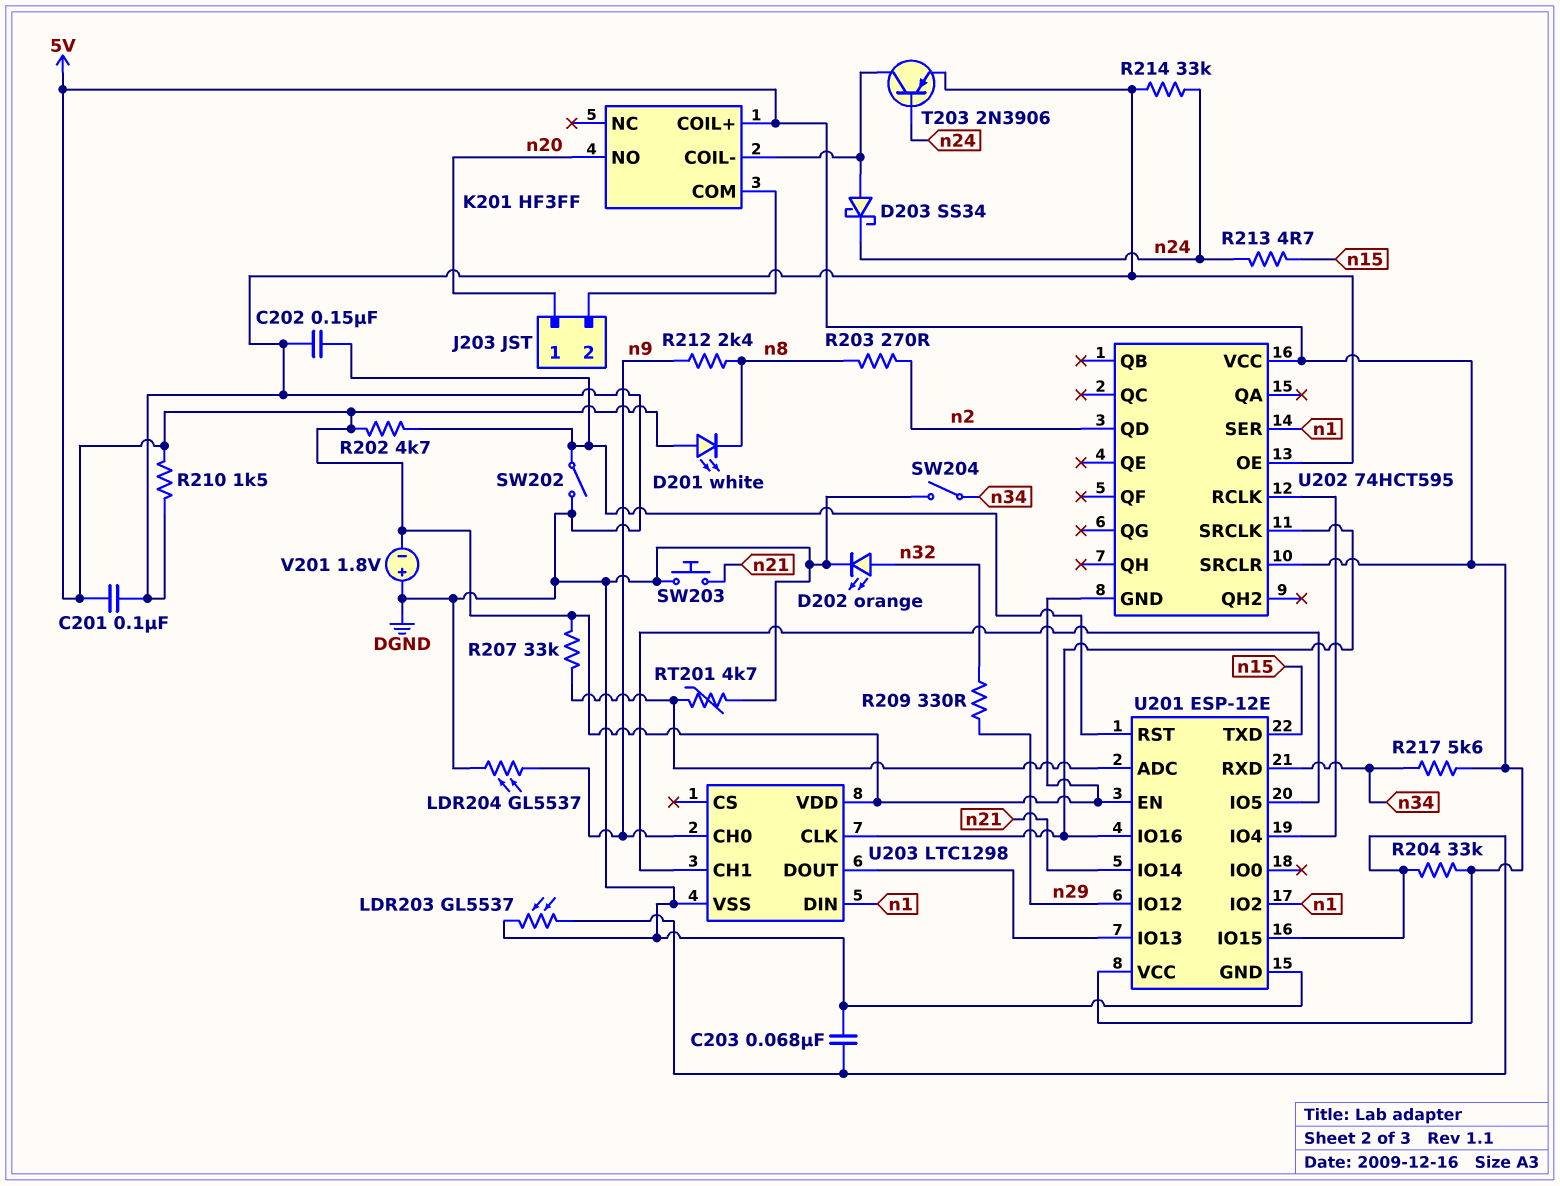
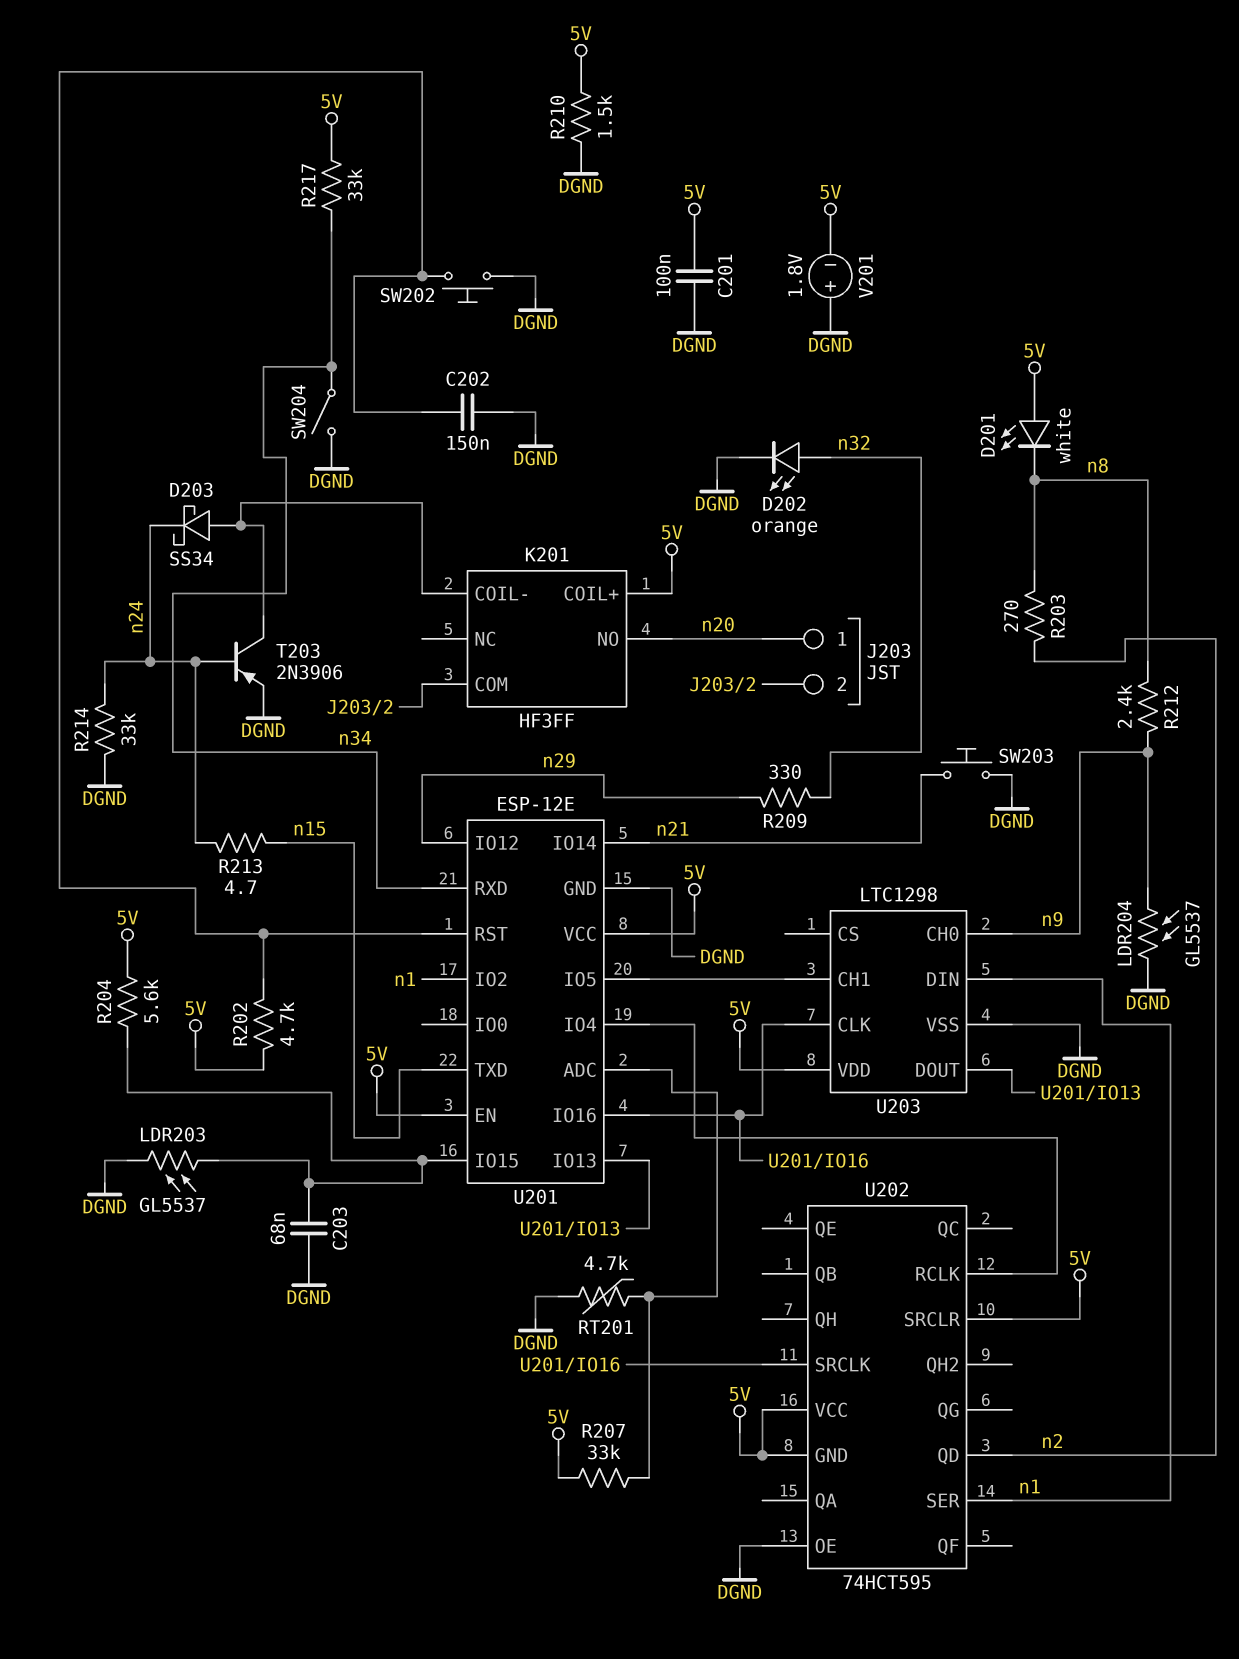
R204: 33k (5V, U201/IO15) -> 5.6k (5V, U201/IO15)
R217: 5.6k (5V, n34) -> 33k (5V, n34)
SW202: switch (DGND, U201/RST) -> button (DGND, U201/RST)

